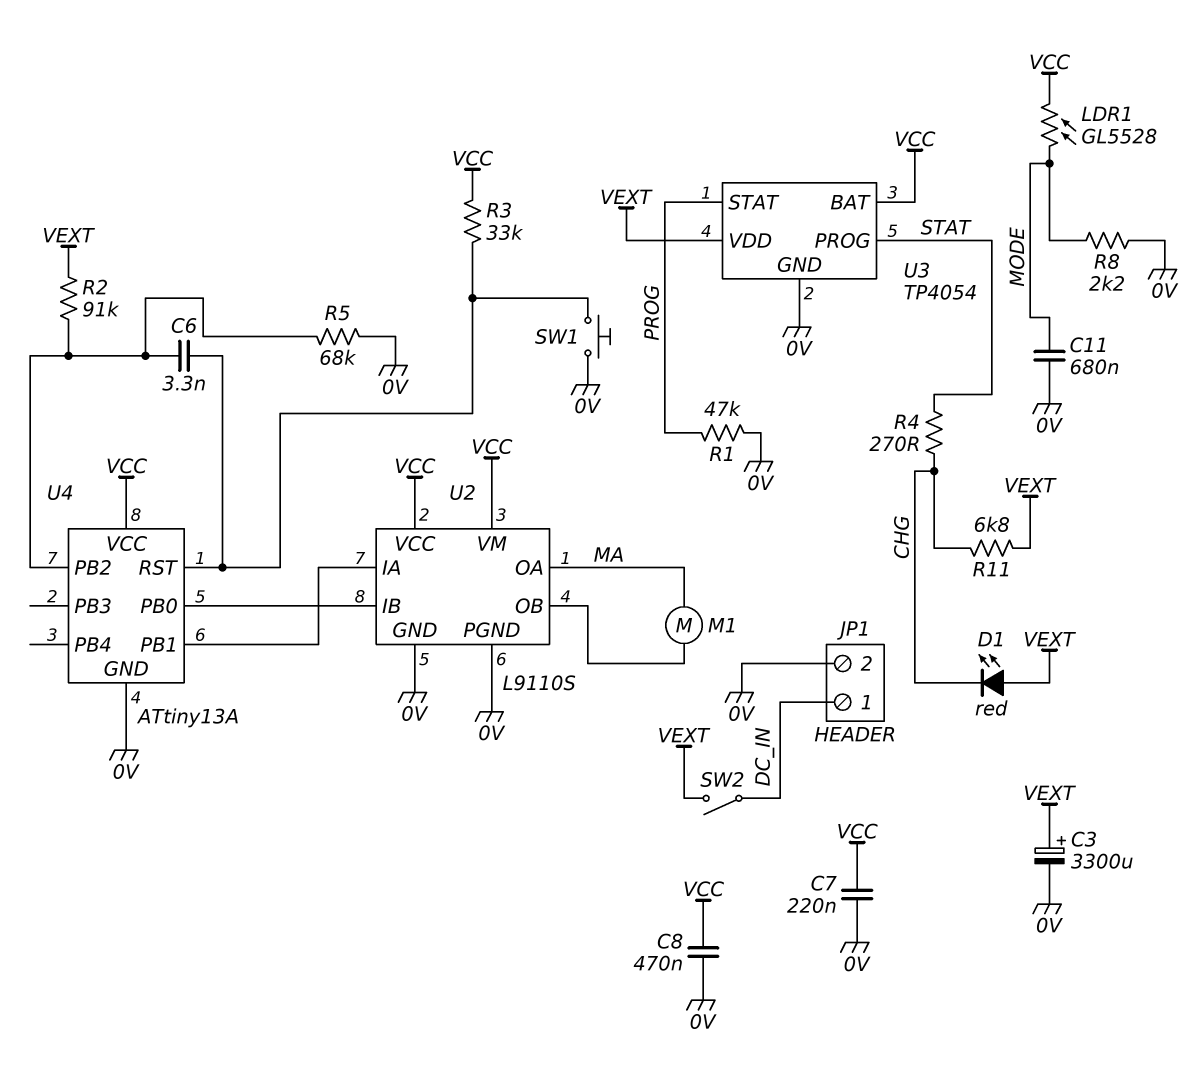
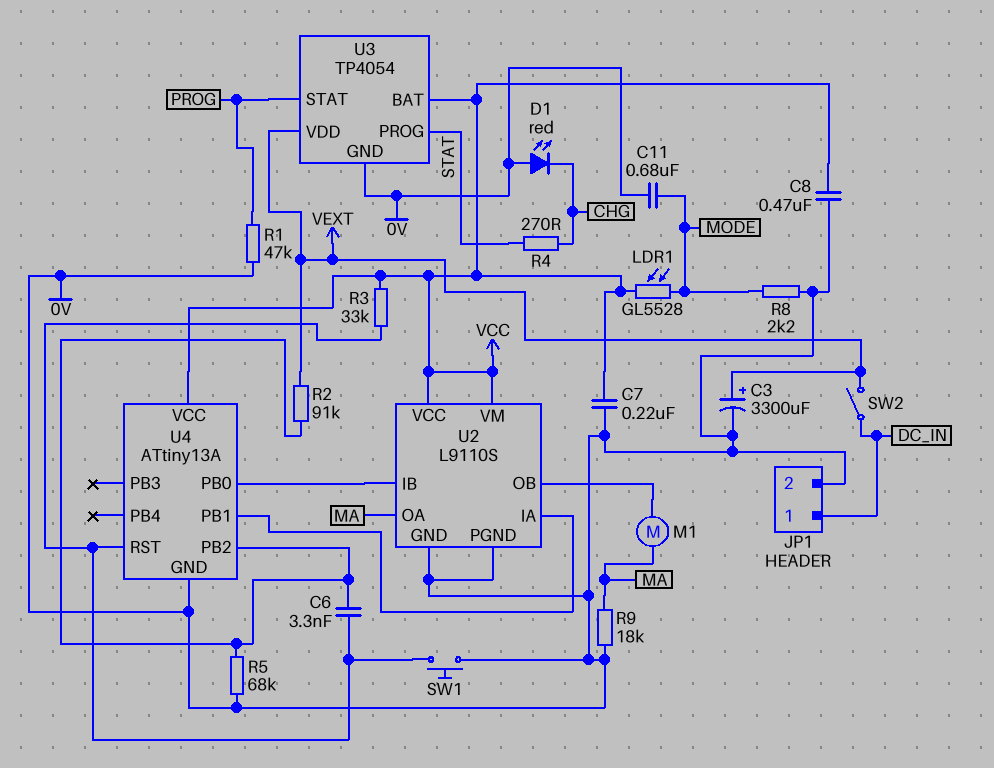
D1: LED red (A VEXT, K CHG) -> LED red (A 0V, K CHG)
R9: none -> 18k (0V, MA)
R11: 6.8k (CHG, VEXT) -> none

